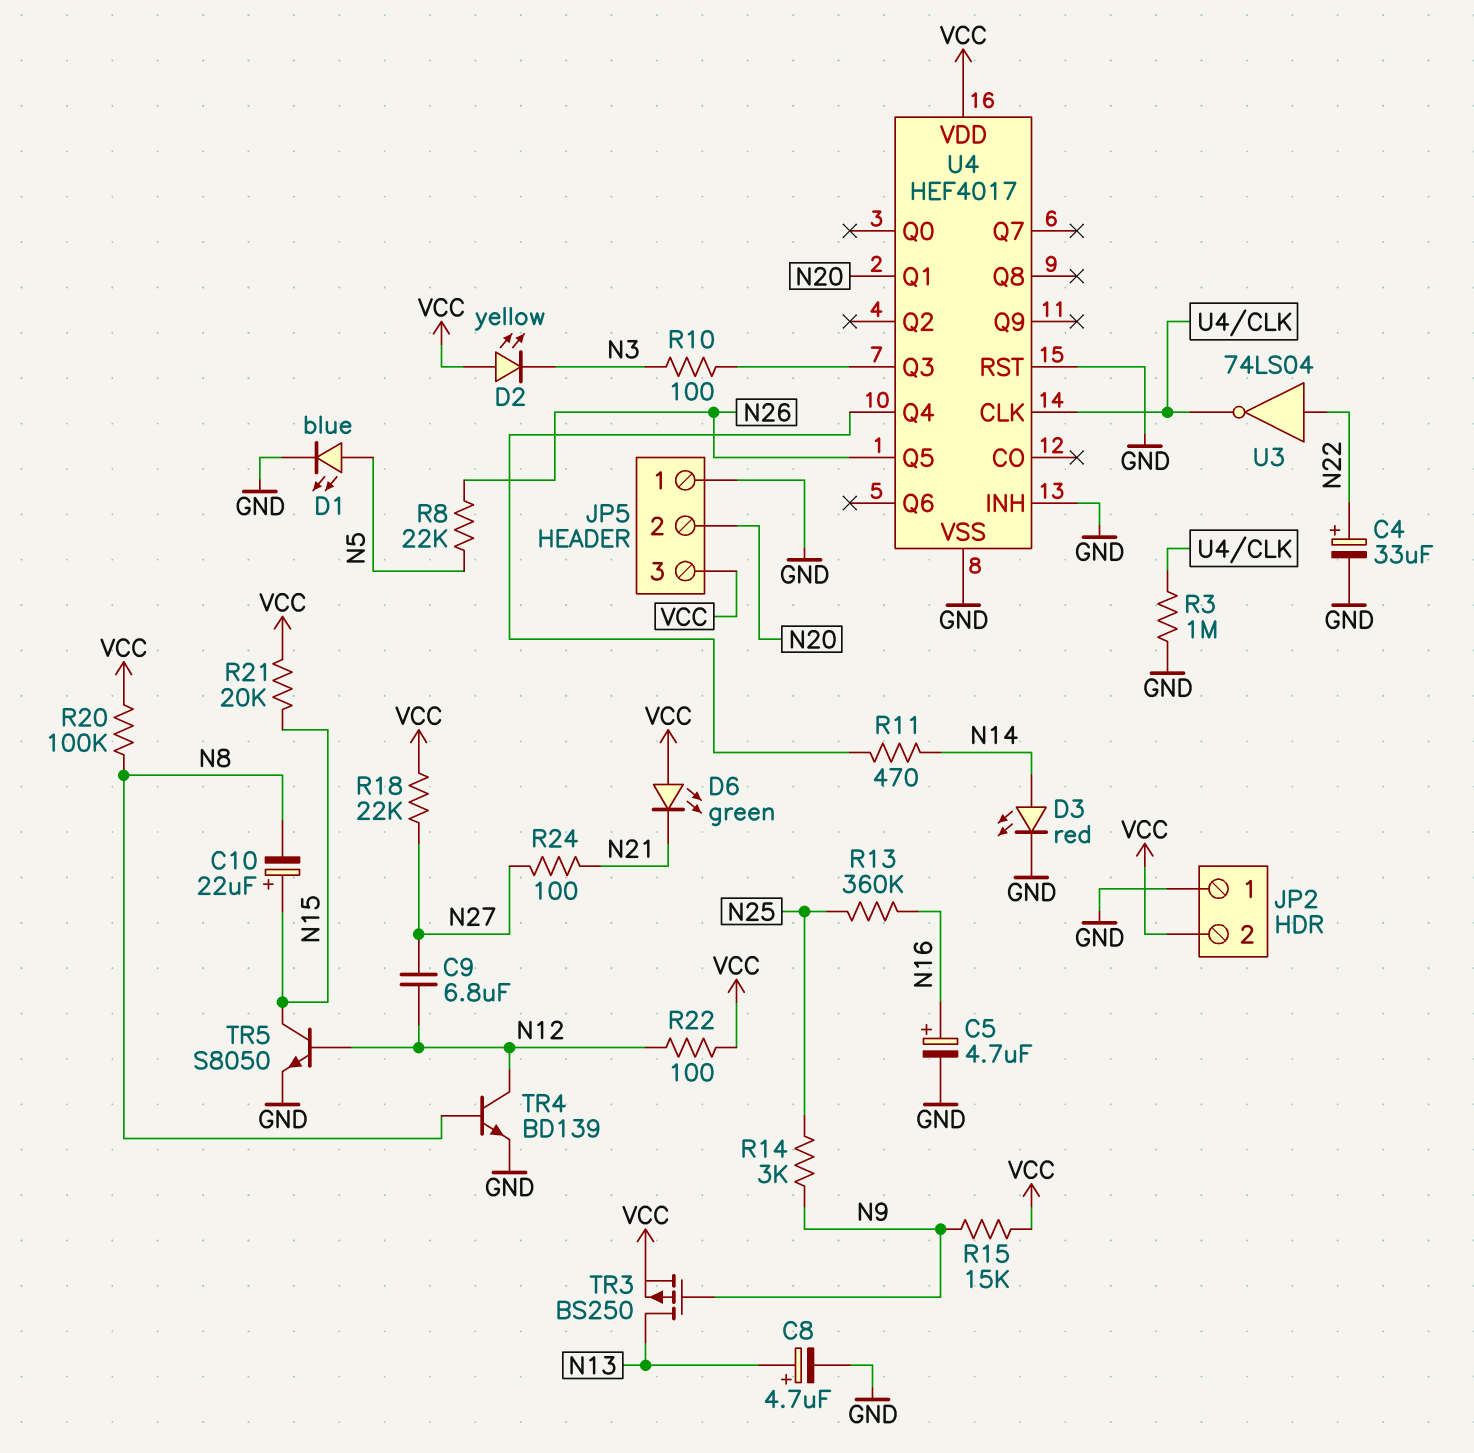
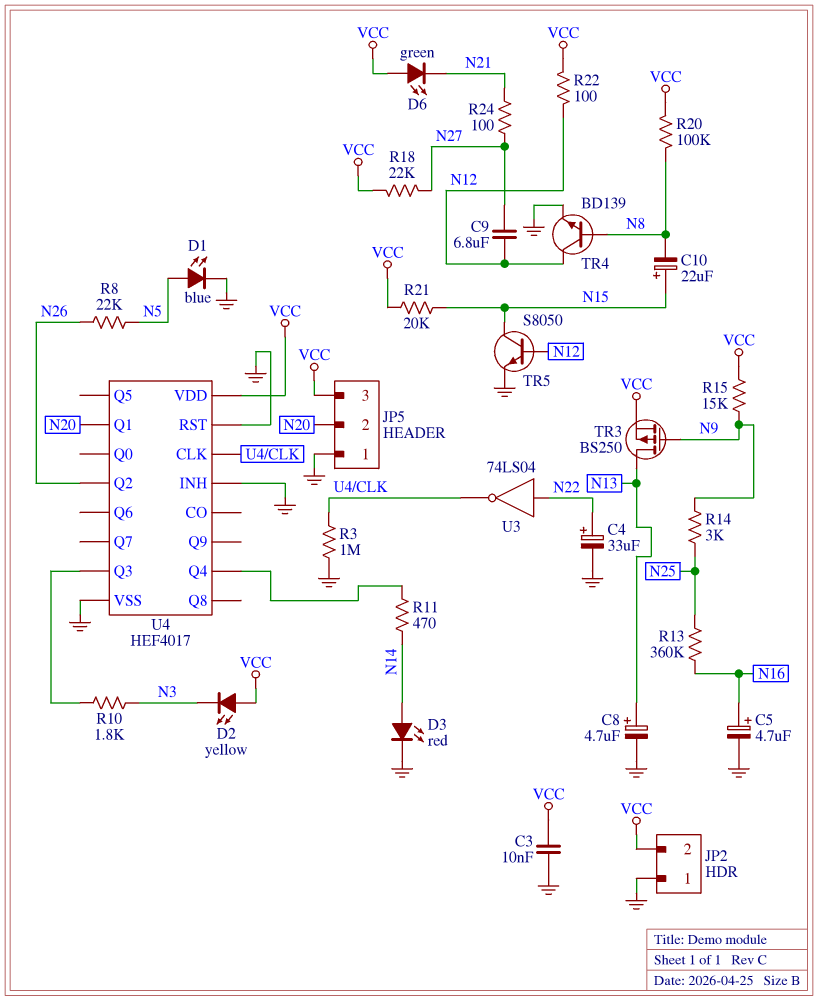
C3: none -> 10nF (GND, VCC)
R10: 100 (N3, U4/Q3) -> 1.8k (N3, U4/Q3)
U4 pin Q2: none -> N26
U4 pin Q5: N26 -> none

